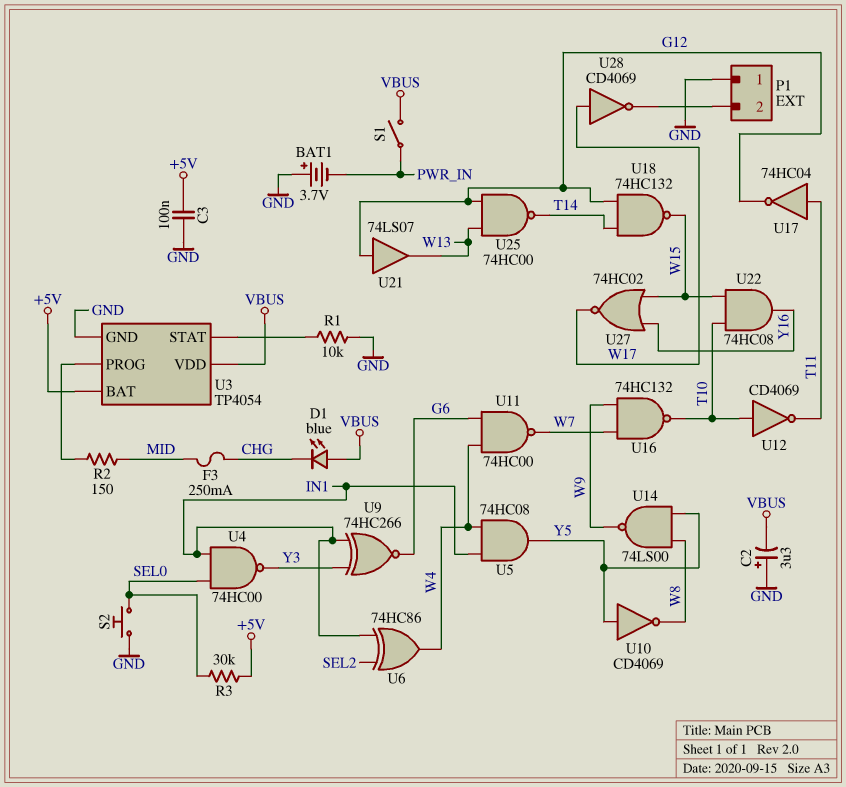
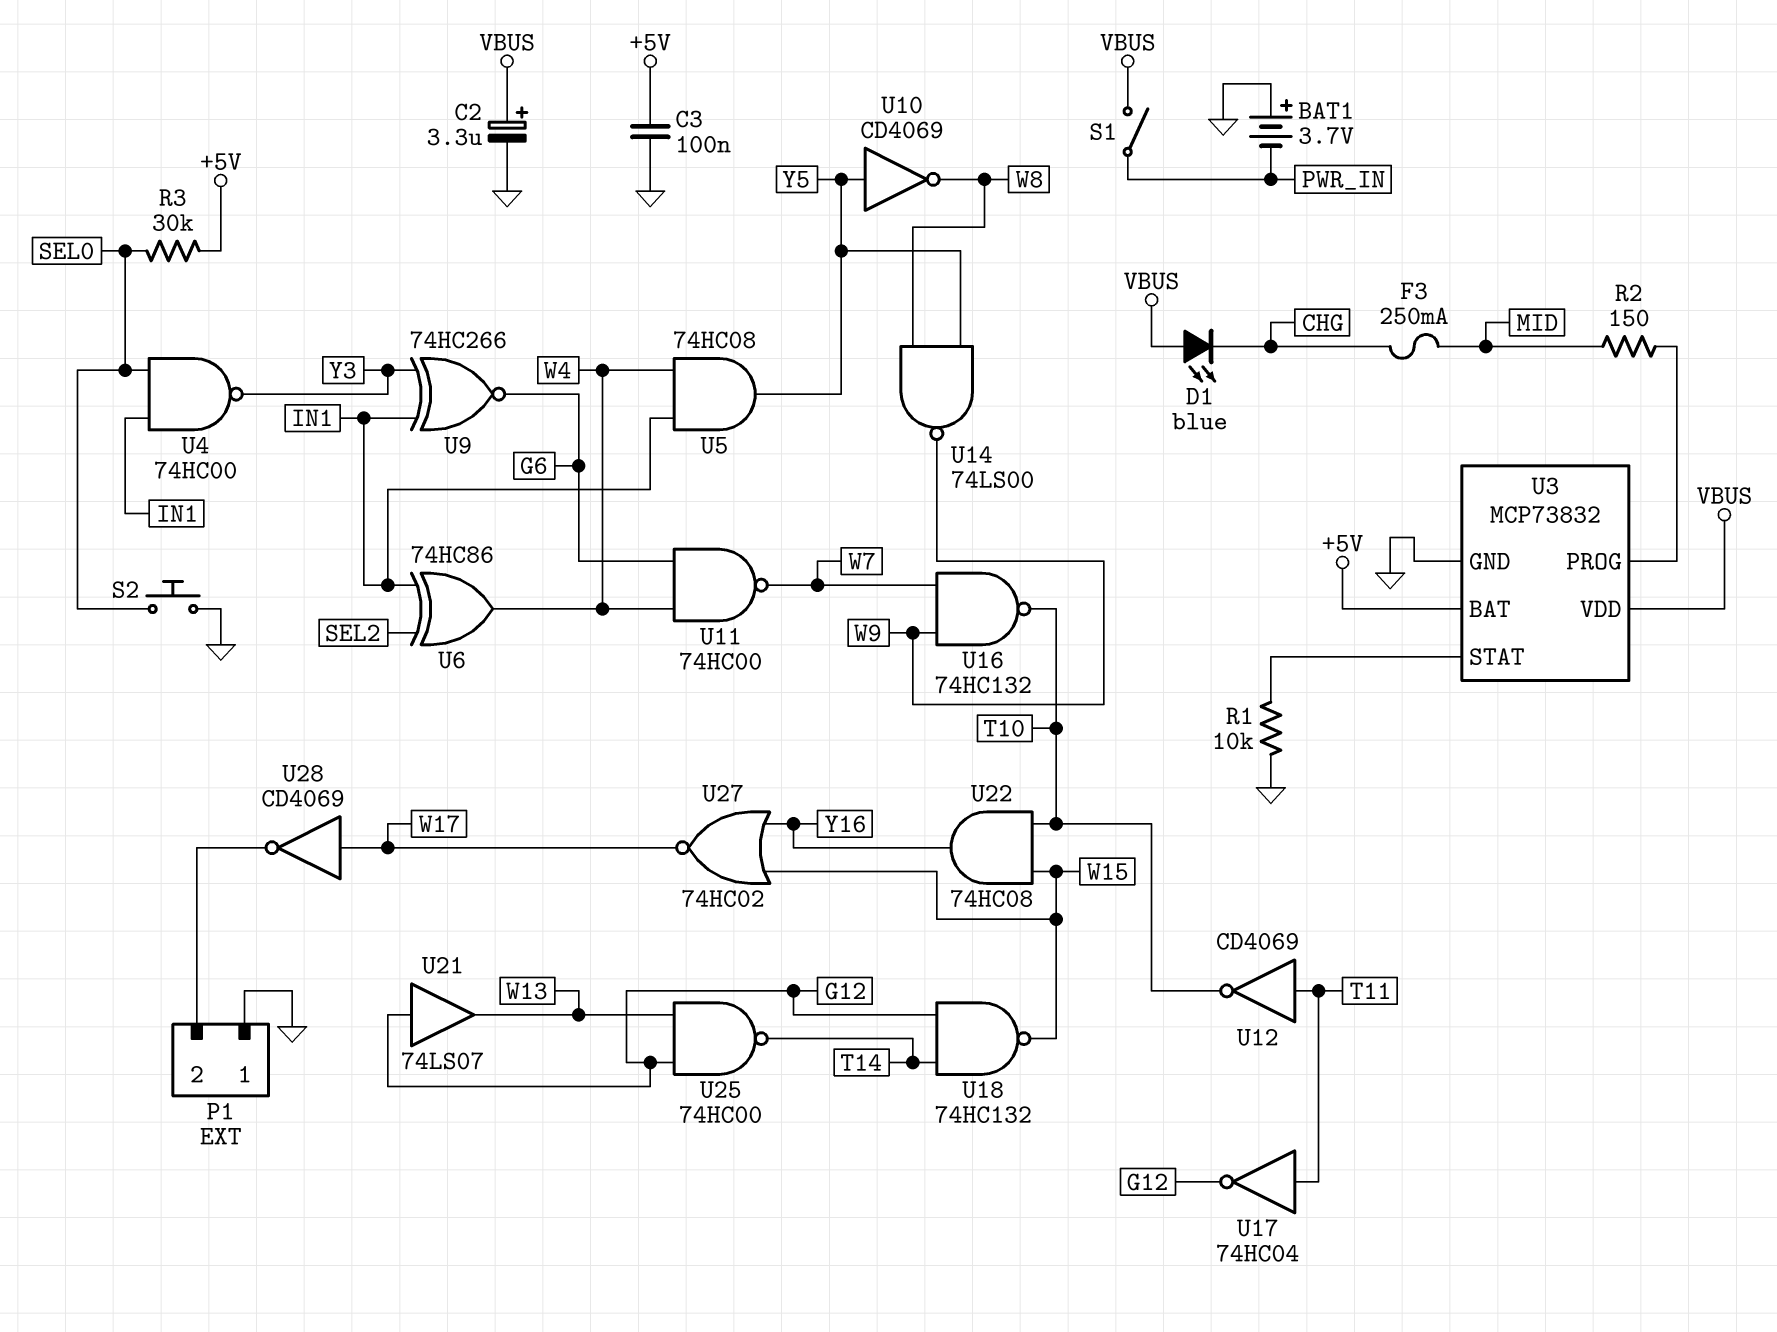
C2: 3.3uF (plus GND, minus VBUS) -> 3.3uF (plus VBUS, minus GND)
U3: TP4054 -> MCP73832
U12: NOT CD4069 (in T10, out T11) -> NOT CD4069 (in T11, out T10)

